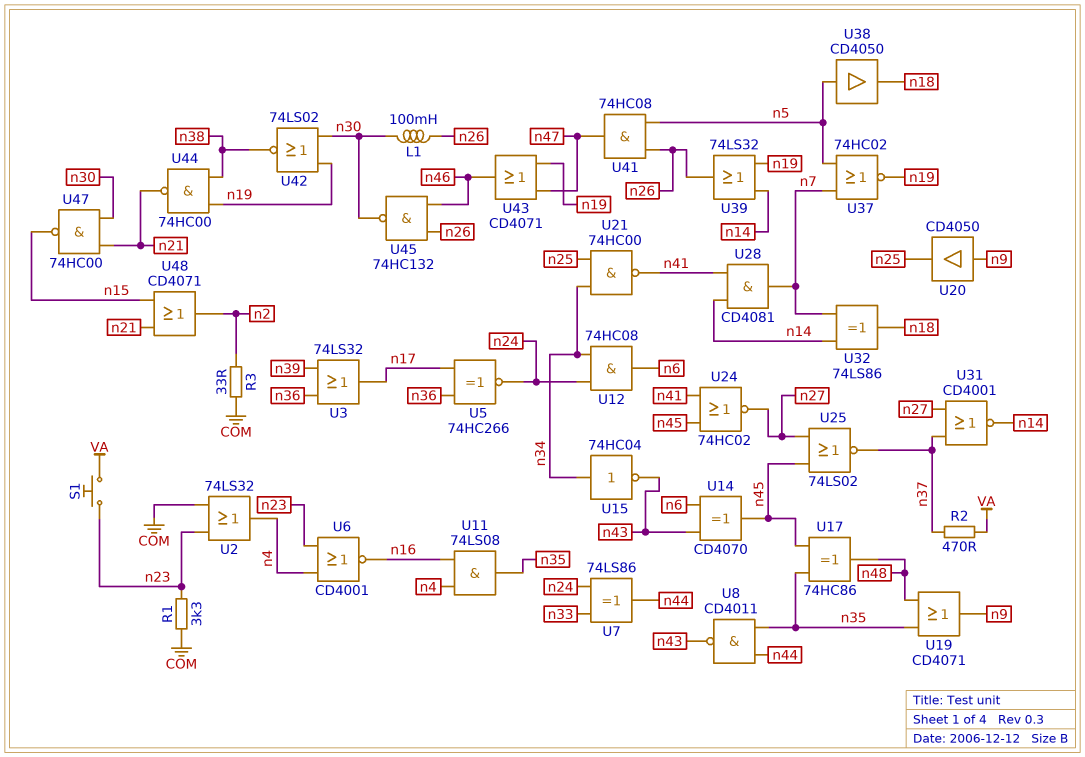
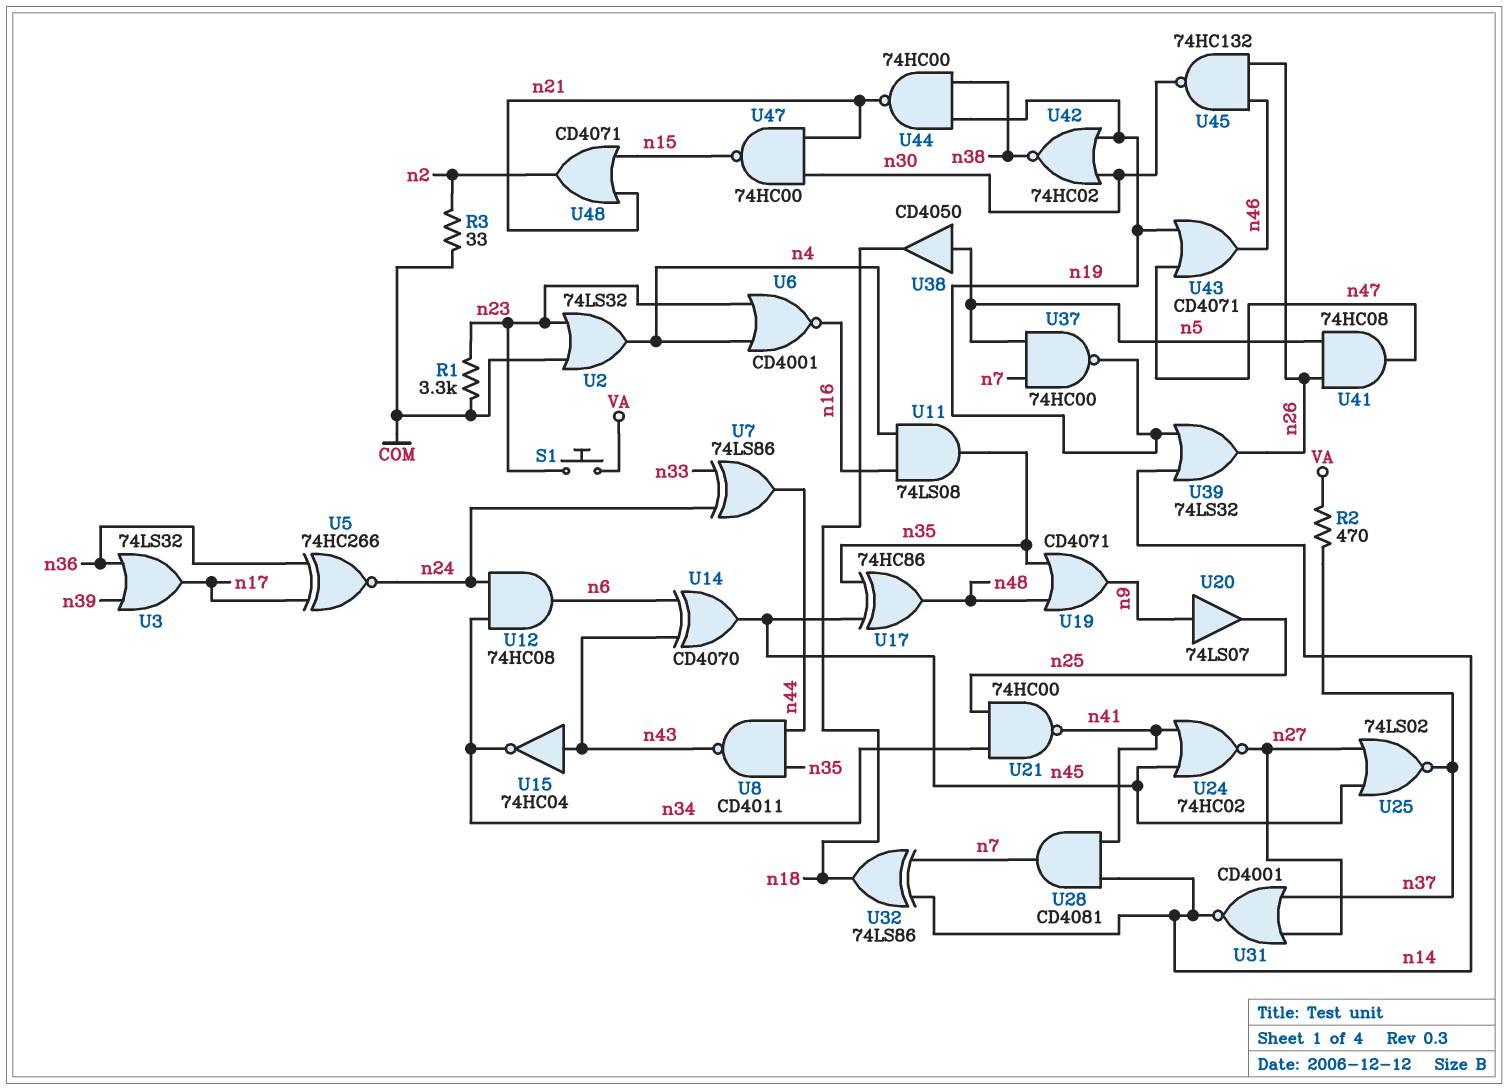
L1: 100mH (n26, n30) -> none
U15: NOT 74HC04 (in n34, out n43) -> NOT 74HC04 (in n43, out n34)
U20: buffer CD4050 (in n9, out n25) -> buffer 74LS07 (in n9, out n25)
U37: NOR 74HC02 (in n5, in n7, out n19) -> NAND 74HC00 (in n5, in n7, out n19)
U42: NOR 74LS02 (in n19, in n30, out n38) -> NOR 74HC02 (in n19, in n30, out n38)

